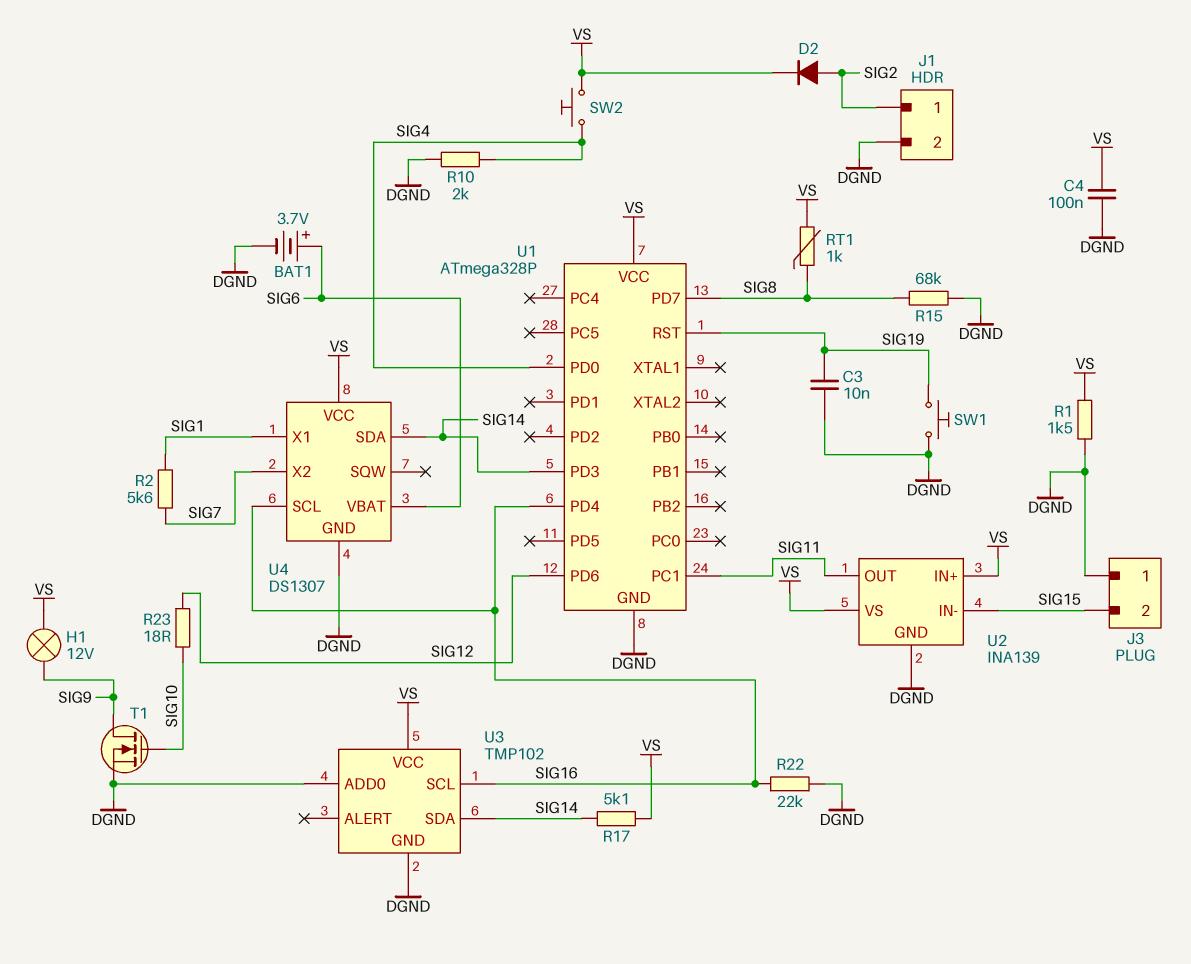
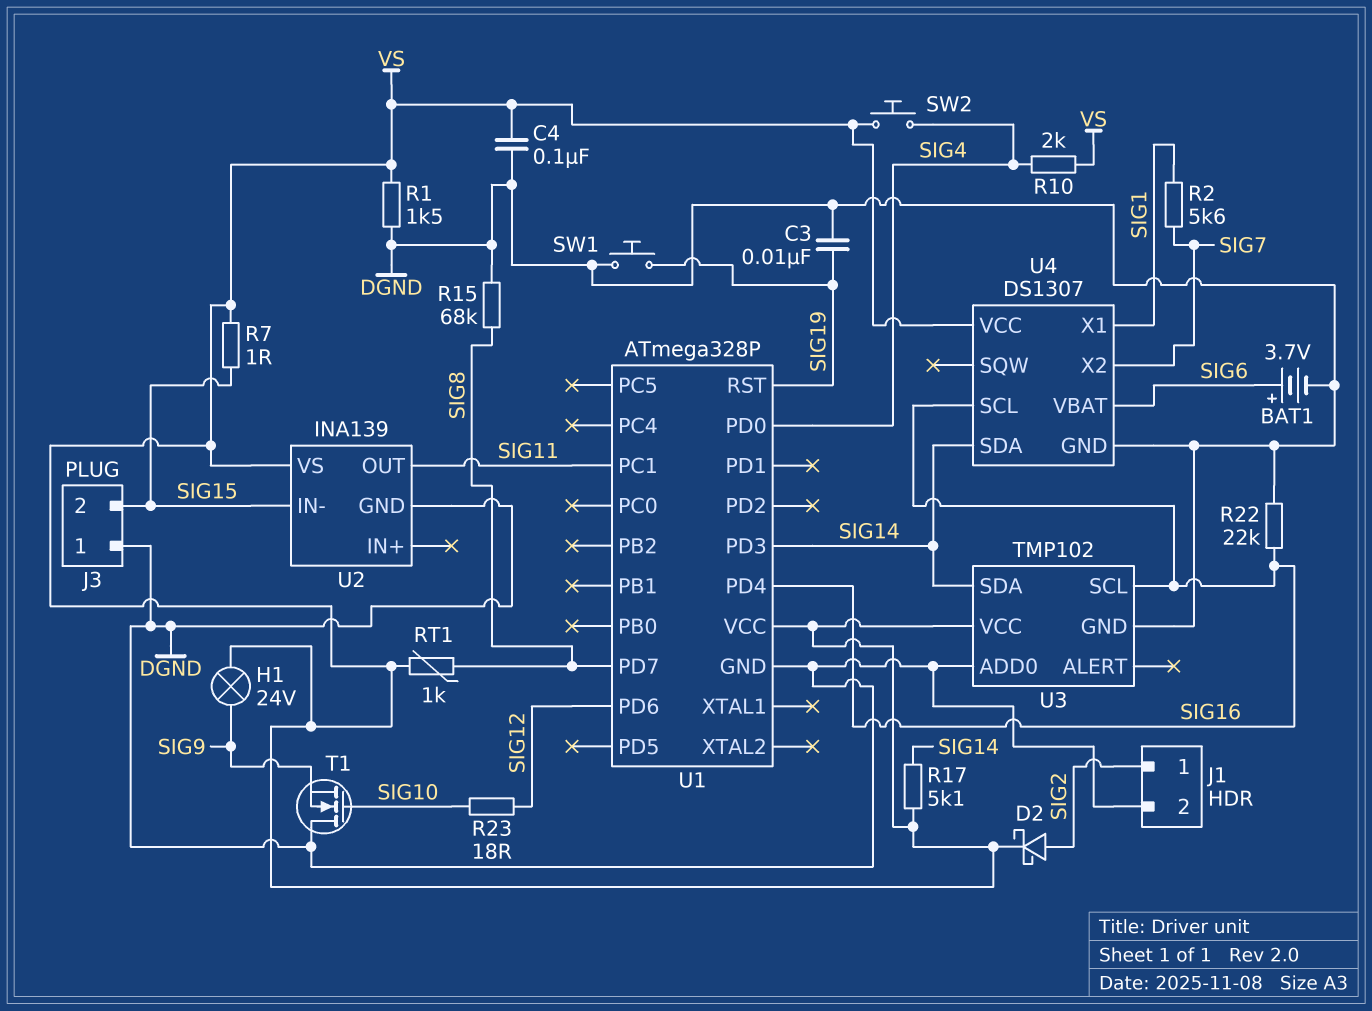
D2: diode (A SIG2, K VS) -> schottky (A SIG2, K VS)
H1: lamp 12V (SIG9, VS) -> lamp 24V (SIG9, VS)
R7: none -> 1 (SIG15, VS)
R10: 2k (DGND, SIG4) -> 2k (SIG4, VS)
T1: NMOS (G SIG10, D SIG9, S DGND) -> NMOS (G SIG10, D DGND, S SIG9)
U2 pin IN+: VS -> none

